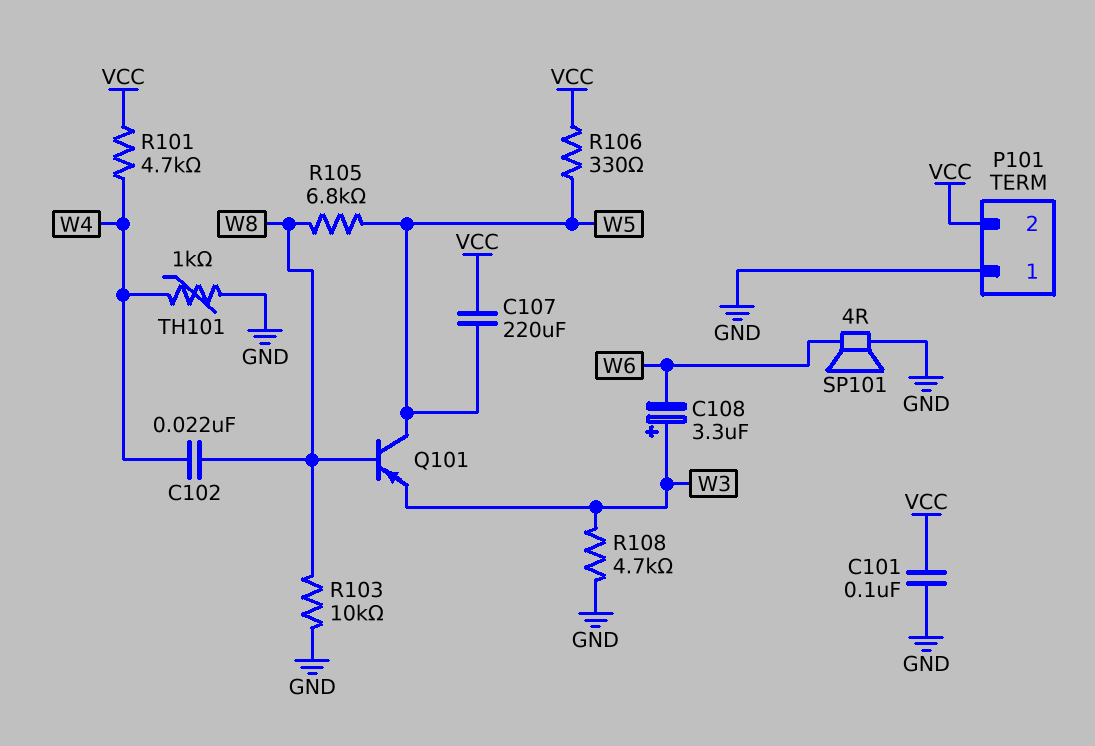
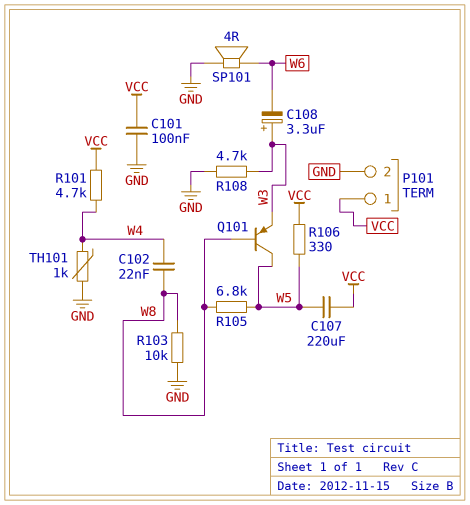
P101 pin 1: GND -> VCC
P101 pin 2: VCC -> GND

